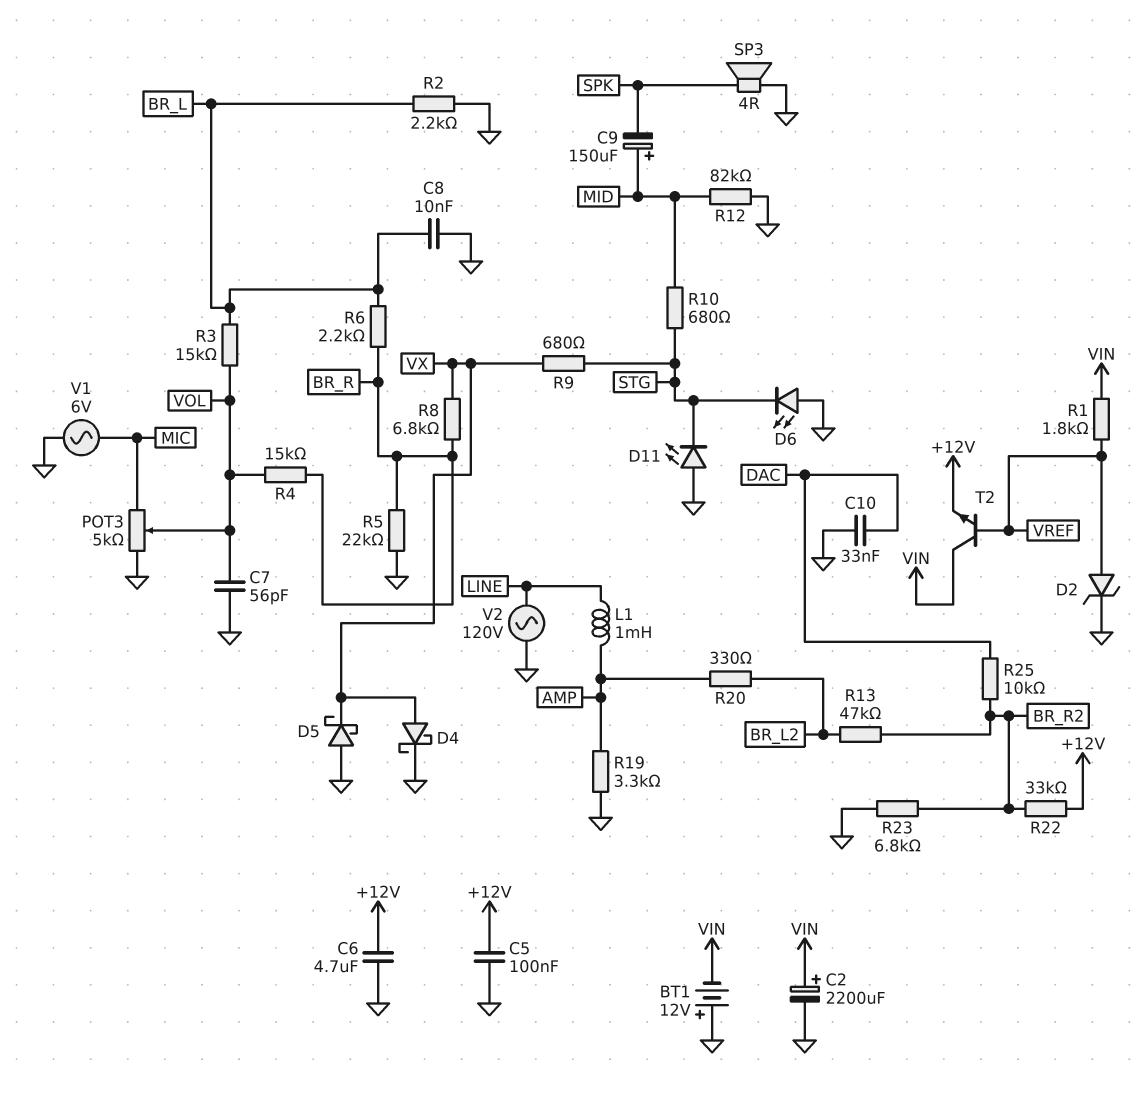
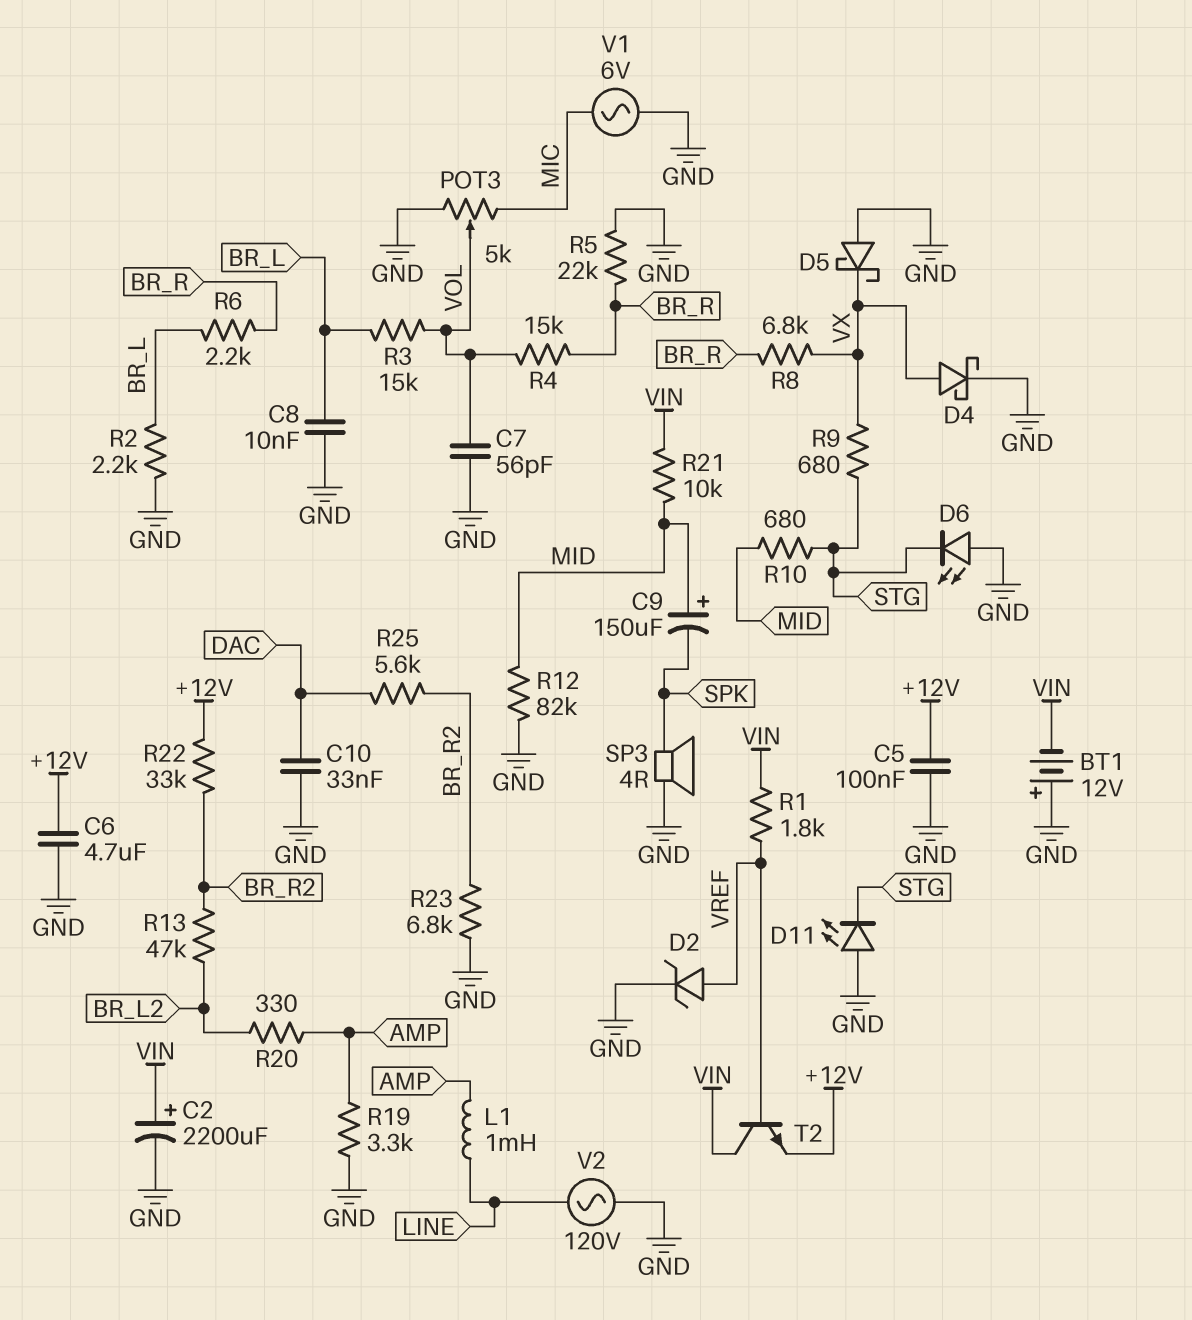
R21: none -> 10k (MID, VIN)
R25: 10k (BR_R2, DAC) -> 5.6k (BR_R2, DAC)

